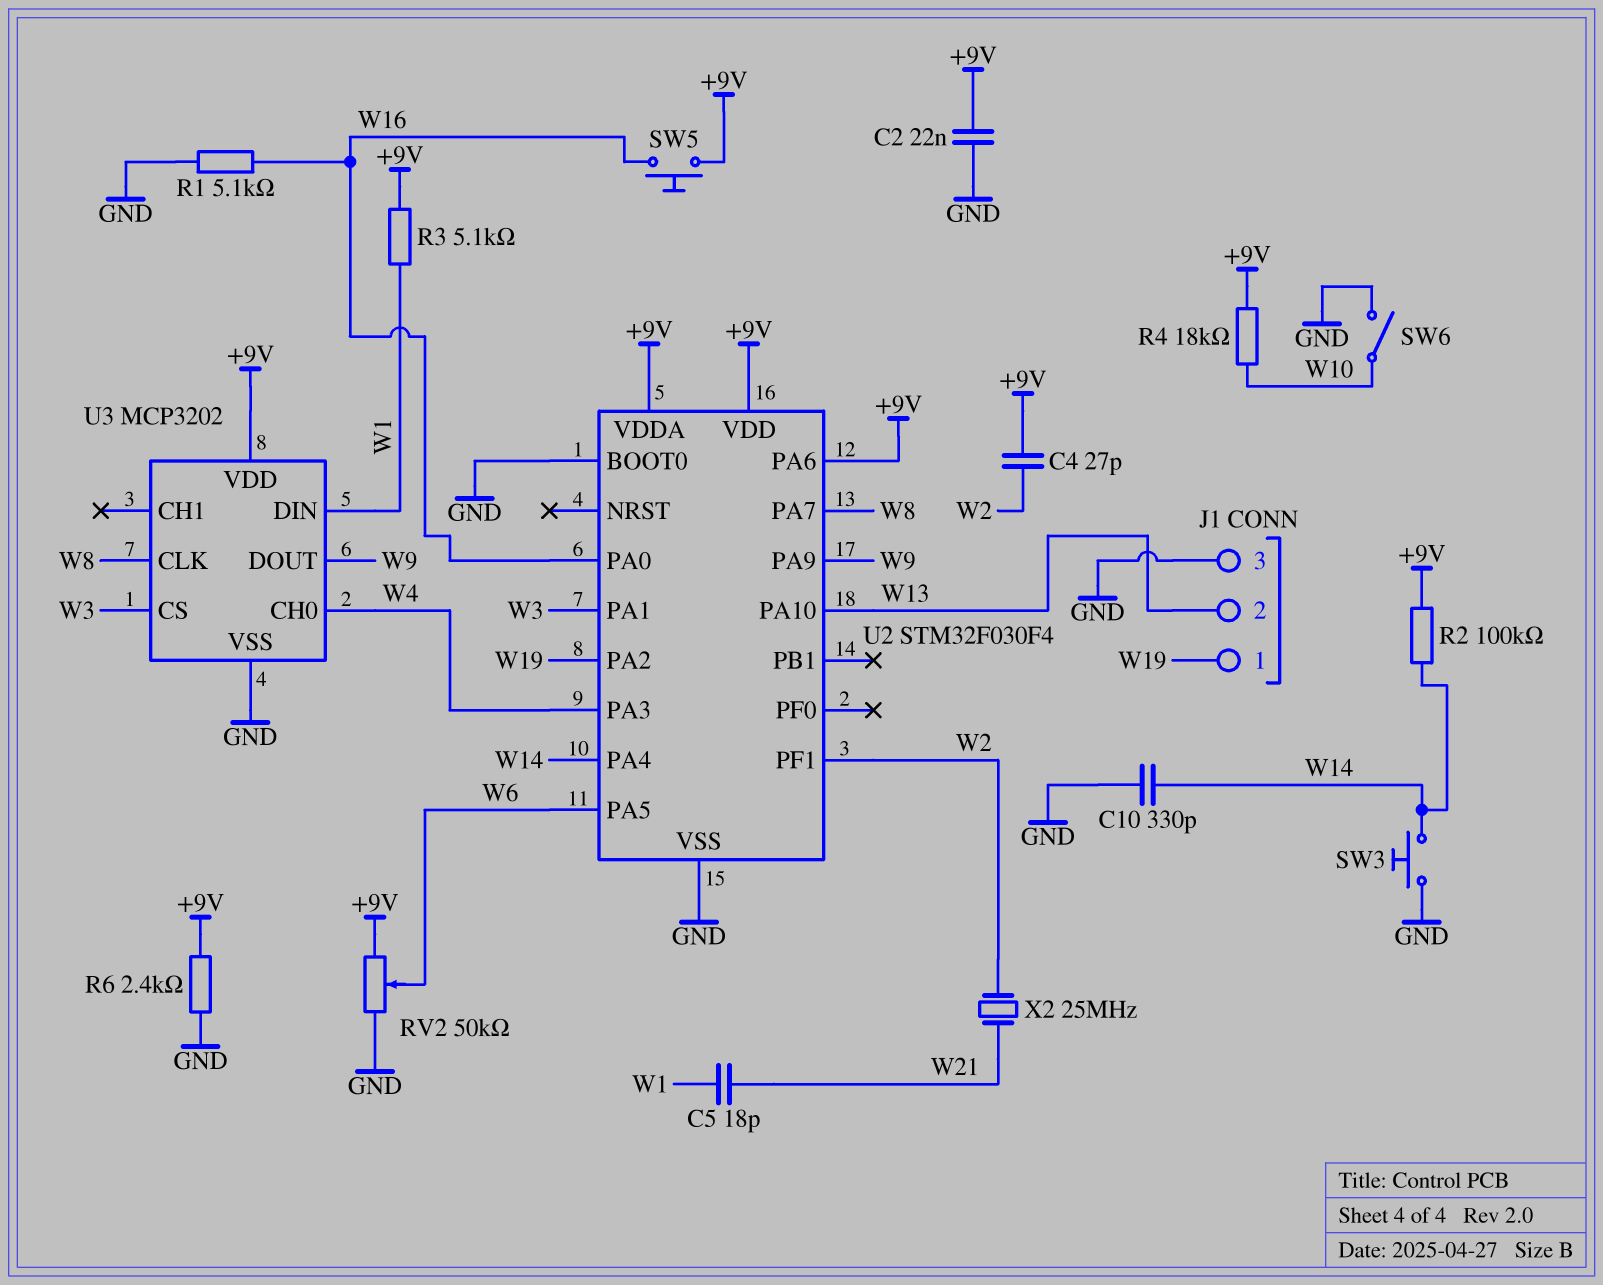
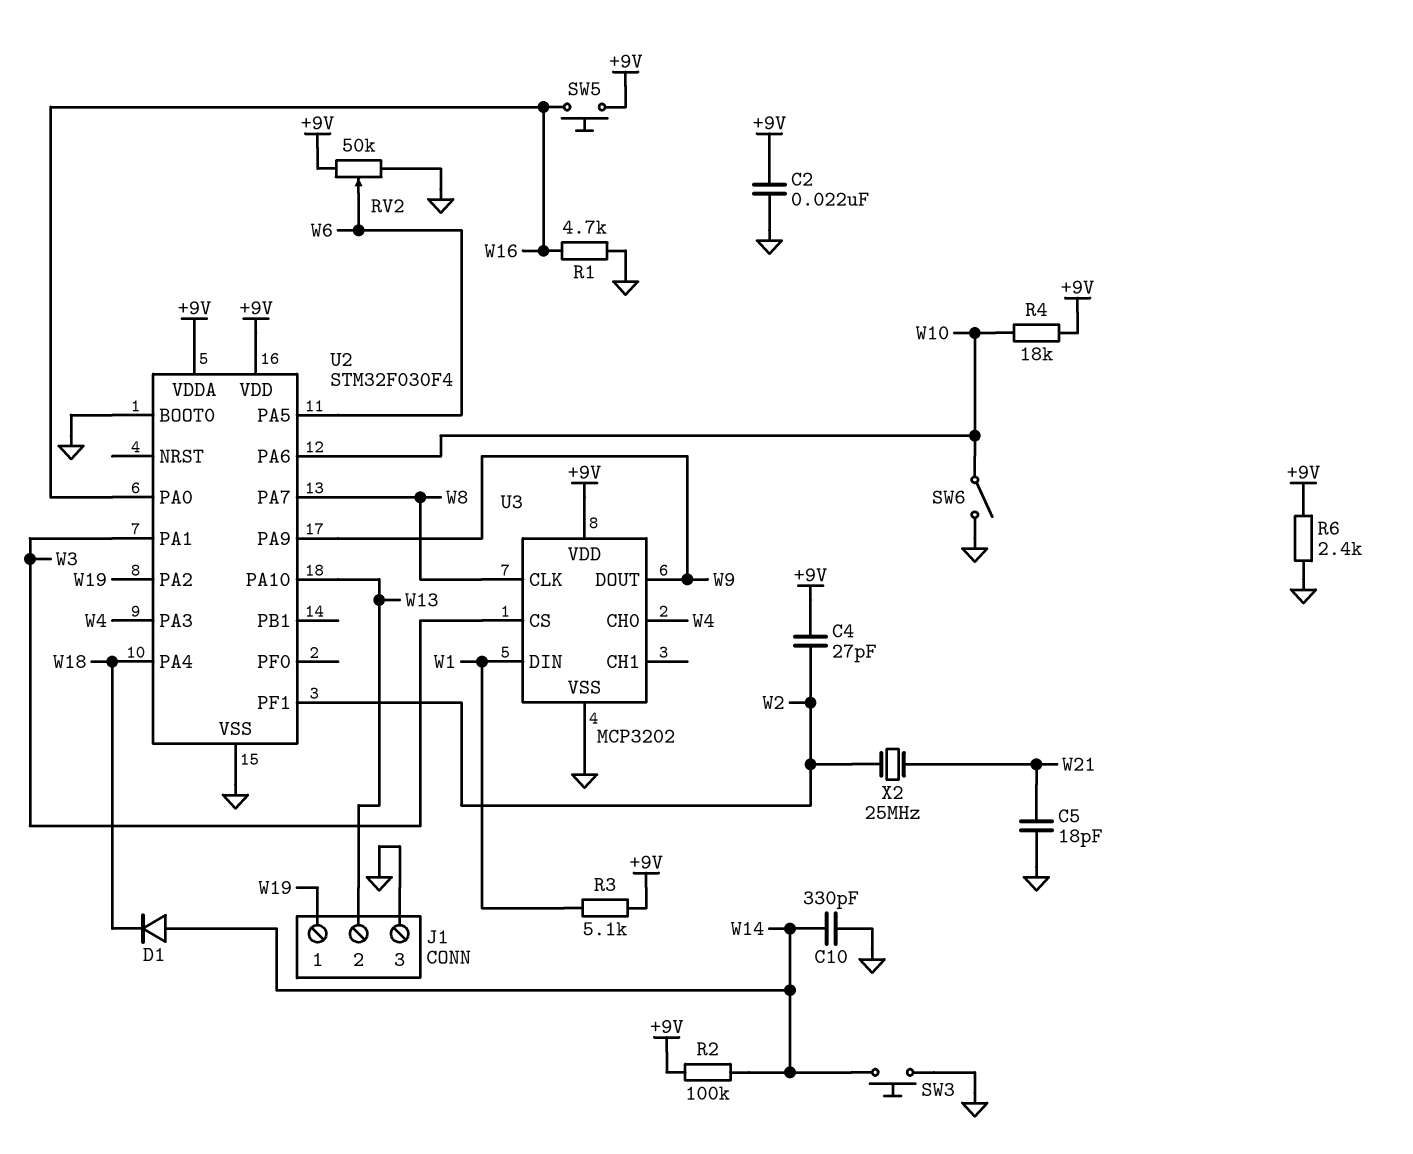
C5: 18pF (W1, W21) -> 18pF (GND, W21)
D1: none -> diode (A W14, K W18)
R1: 5.1k (GND, W16) -> 4.7k (GND, W16)
U2 pin PA4: W14 -> W18
U2 pin PA6: +9V -> W10

